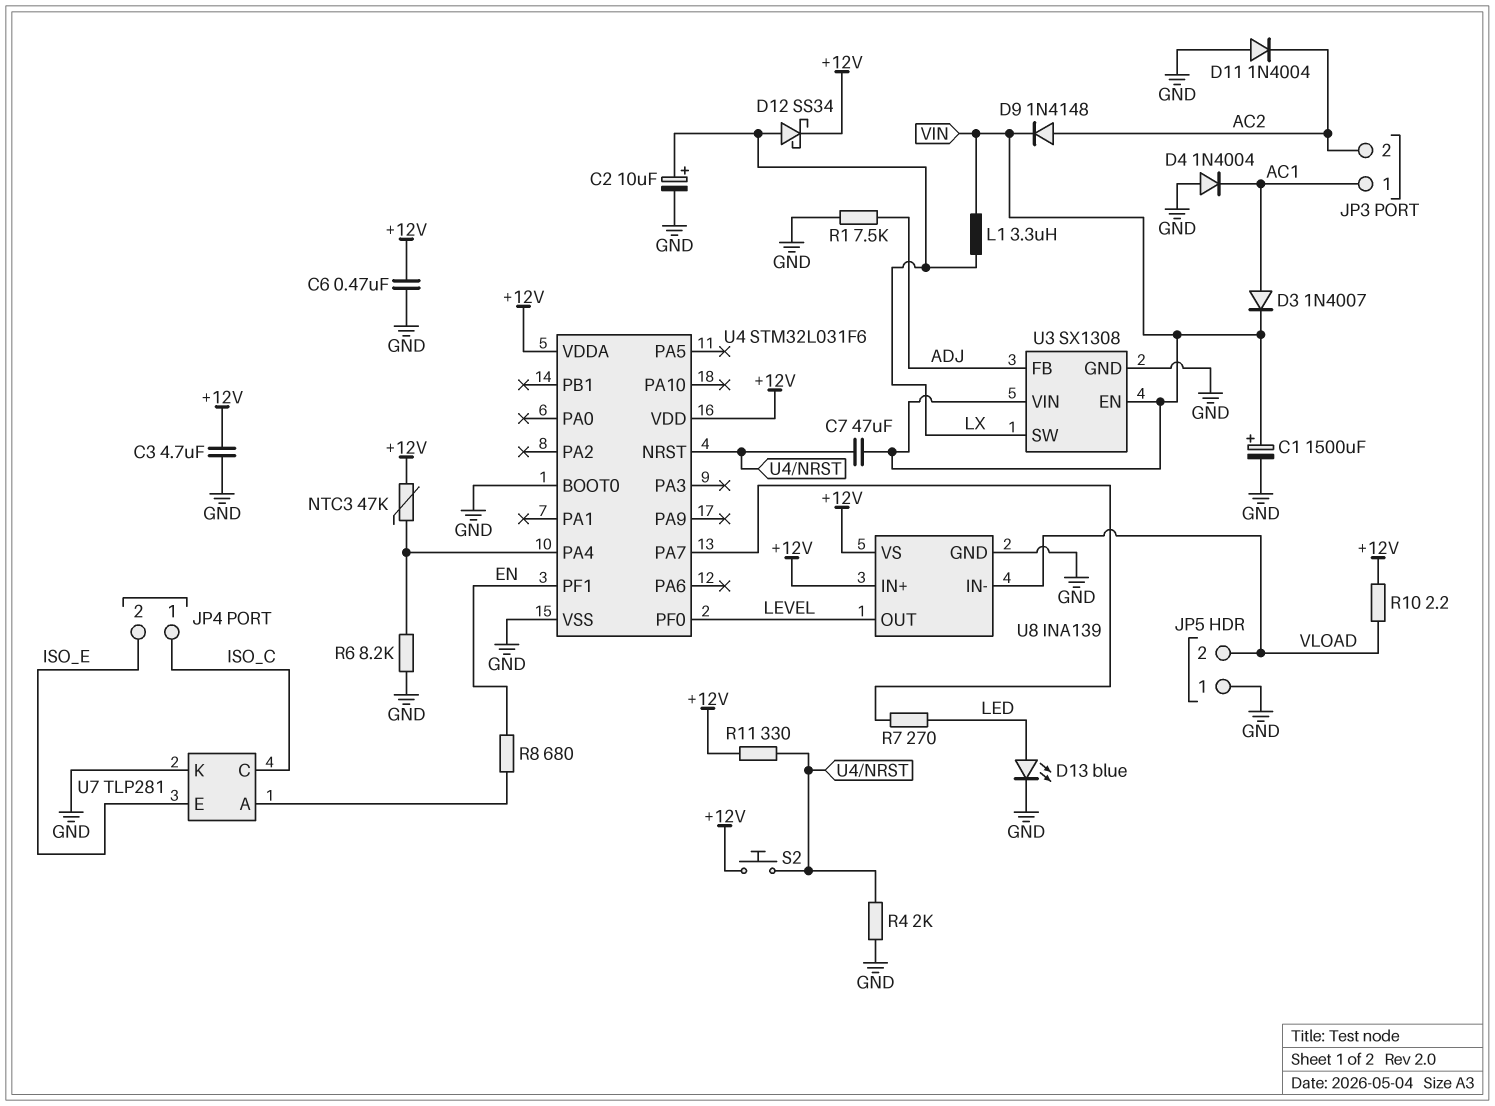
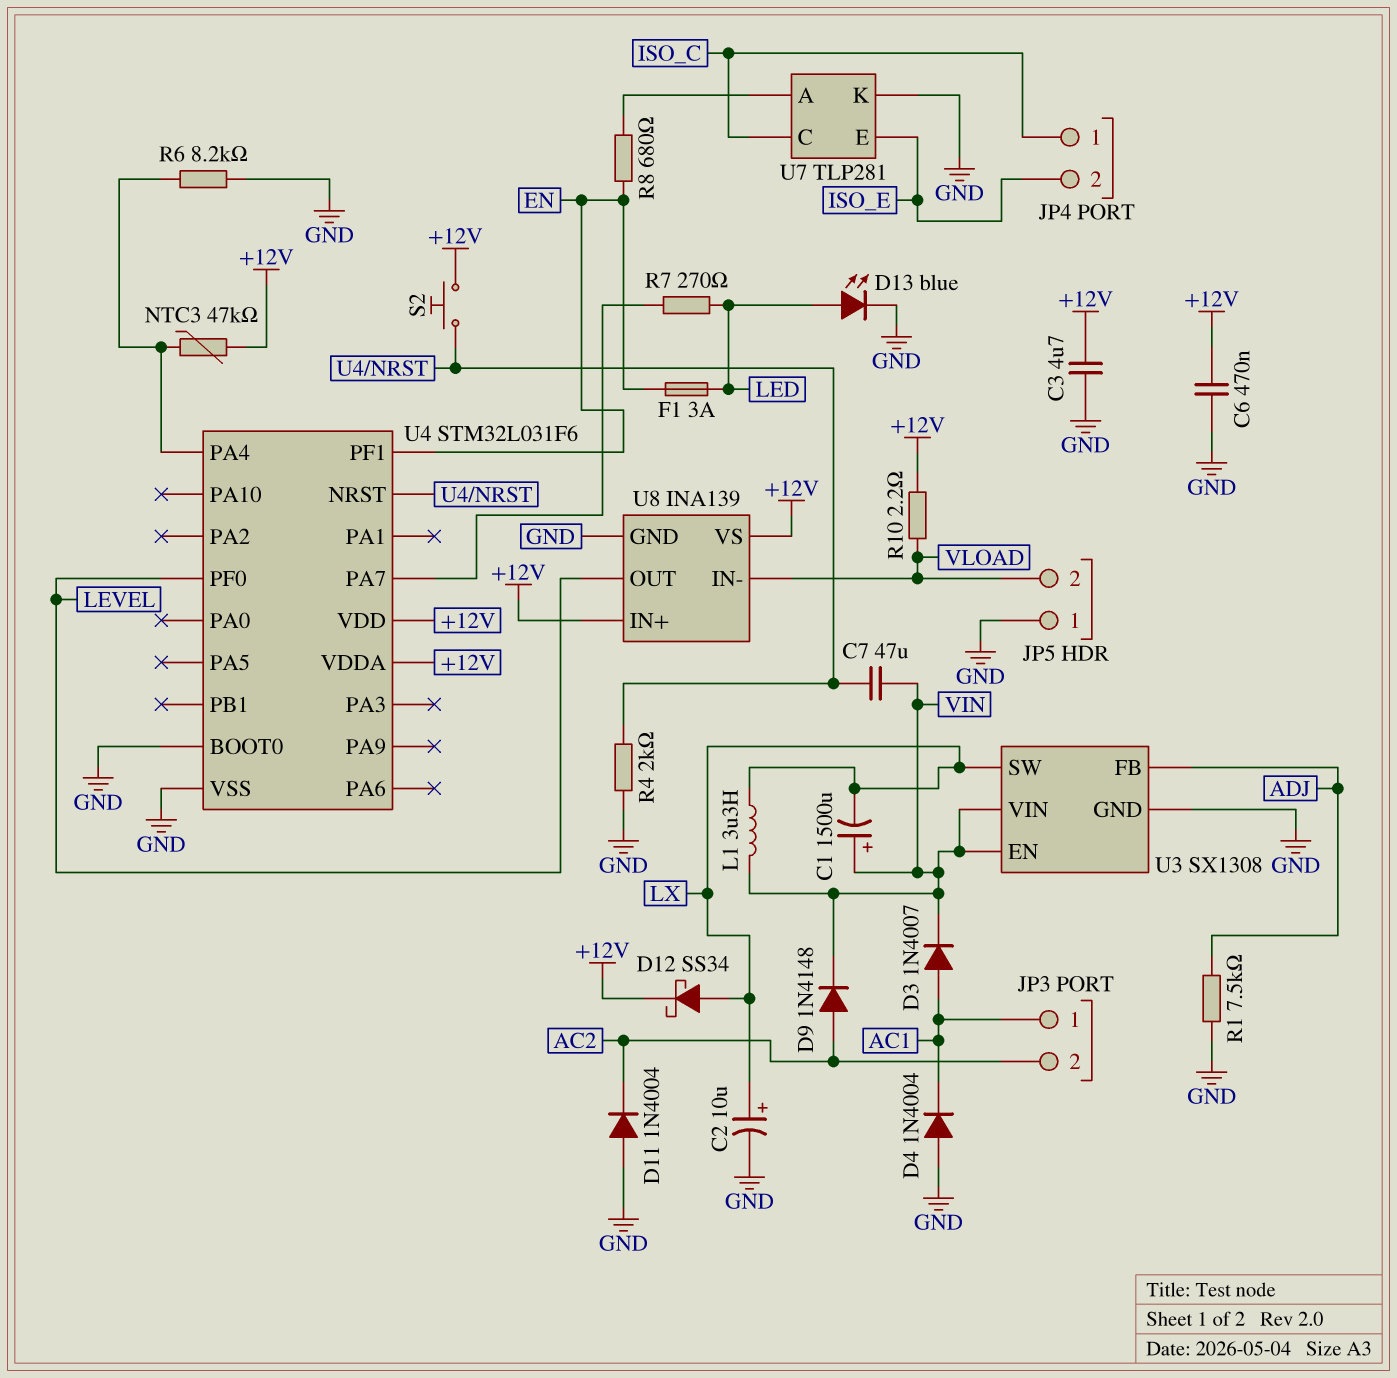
C1: 1500uF (plus VIN, minus GND) -> 1500uF (plus VIN, minus LX)
F1: none -> 3A (EN, LED)
R11: 330 (+12V, U4/NRST) -> none

